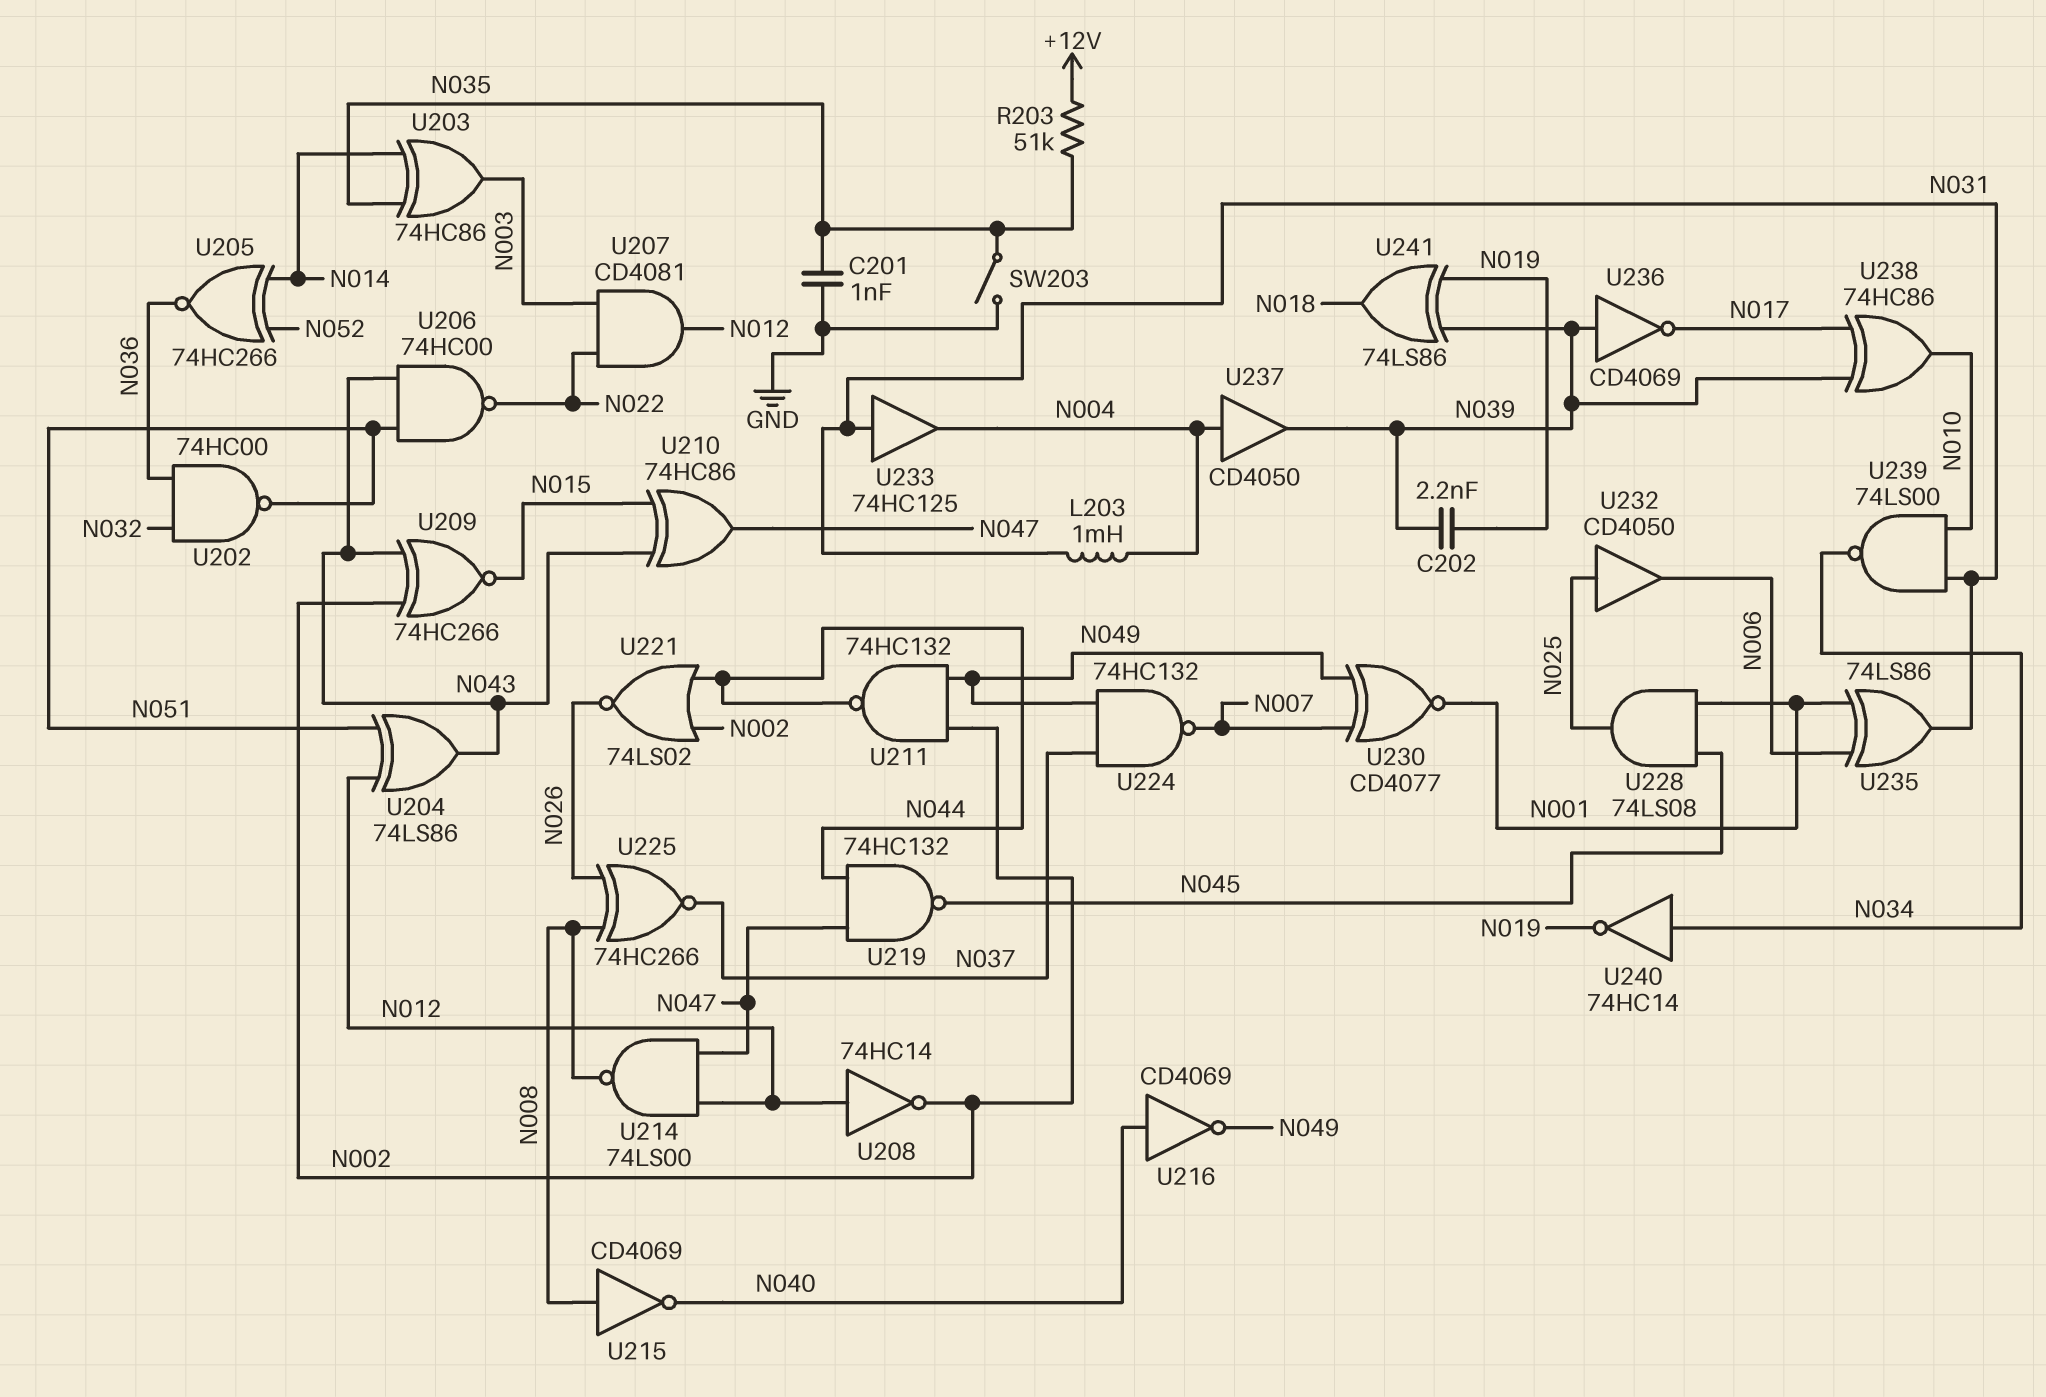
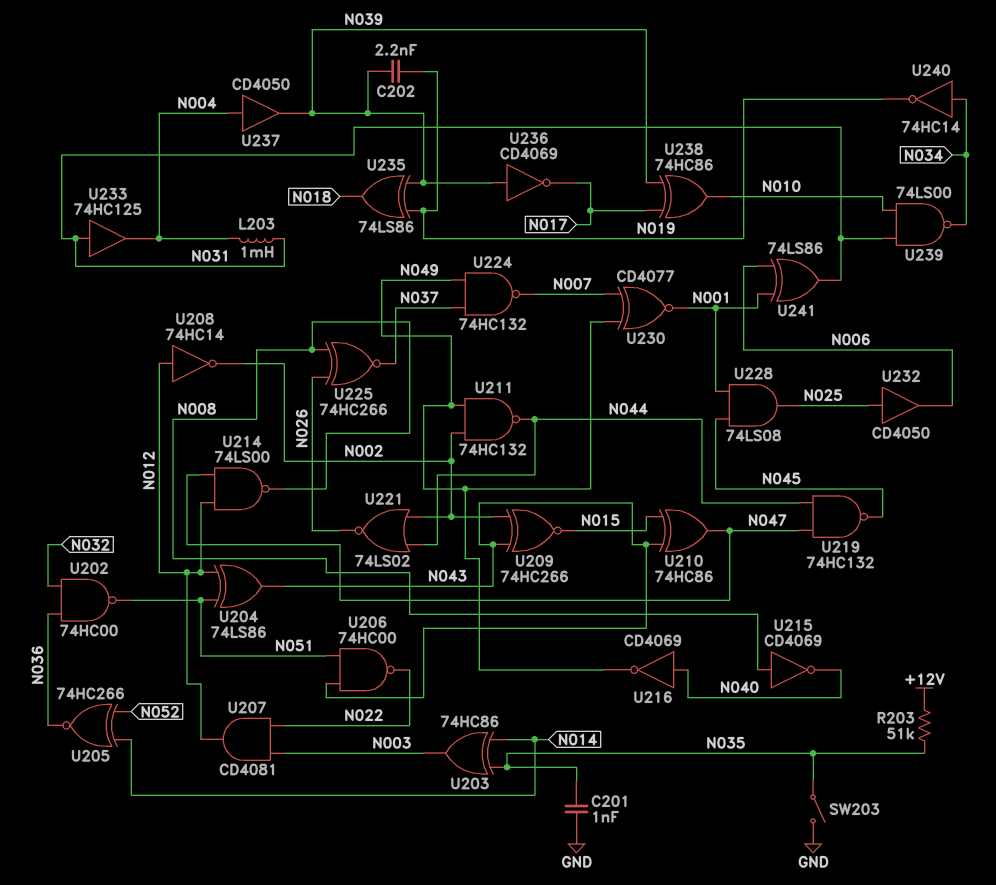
U235: XOR 74LS86 (in N001, in N006, out N031) -> XOR 74LS86 (in N019, in N039, out N018)
U241: XOR 74LS86 (in N019, in N039, out N018) -> XOR 74LS86 (in N001, in N006, out N031)

